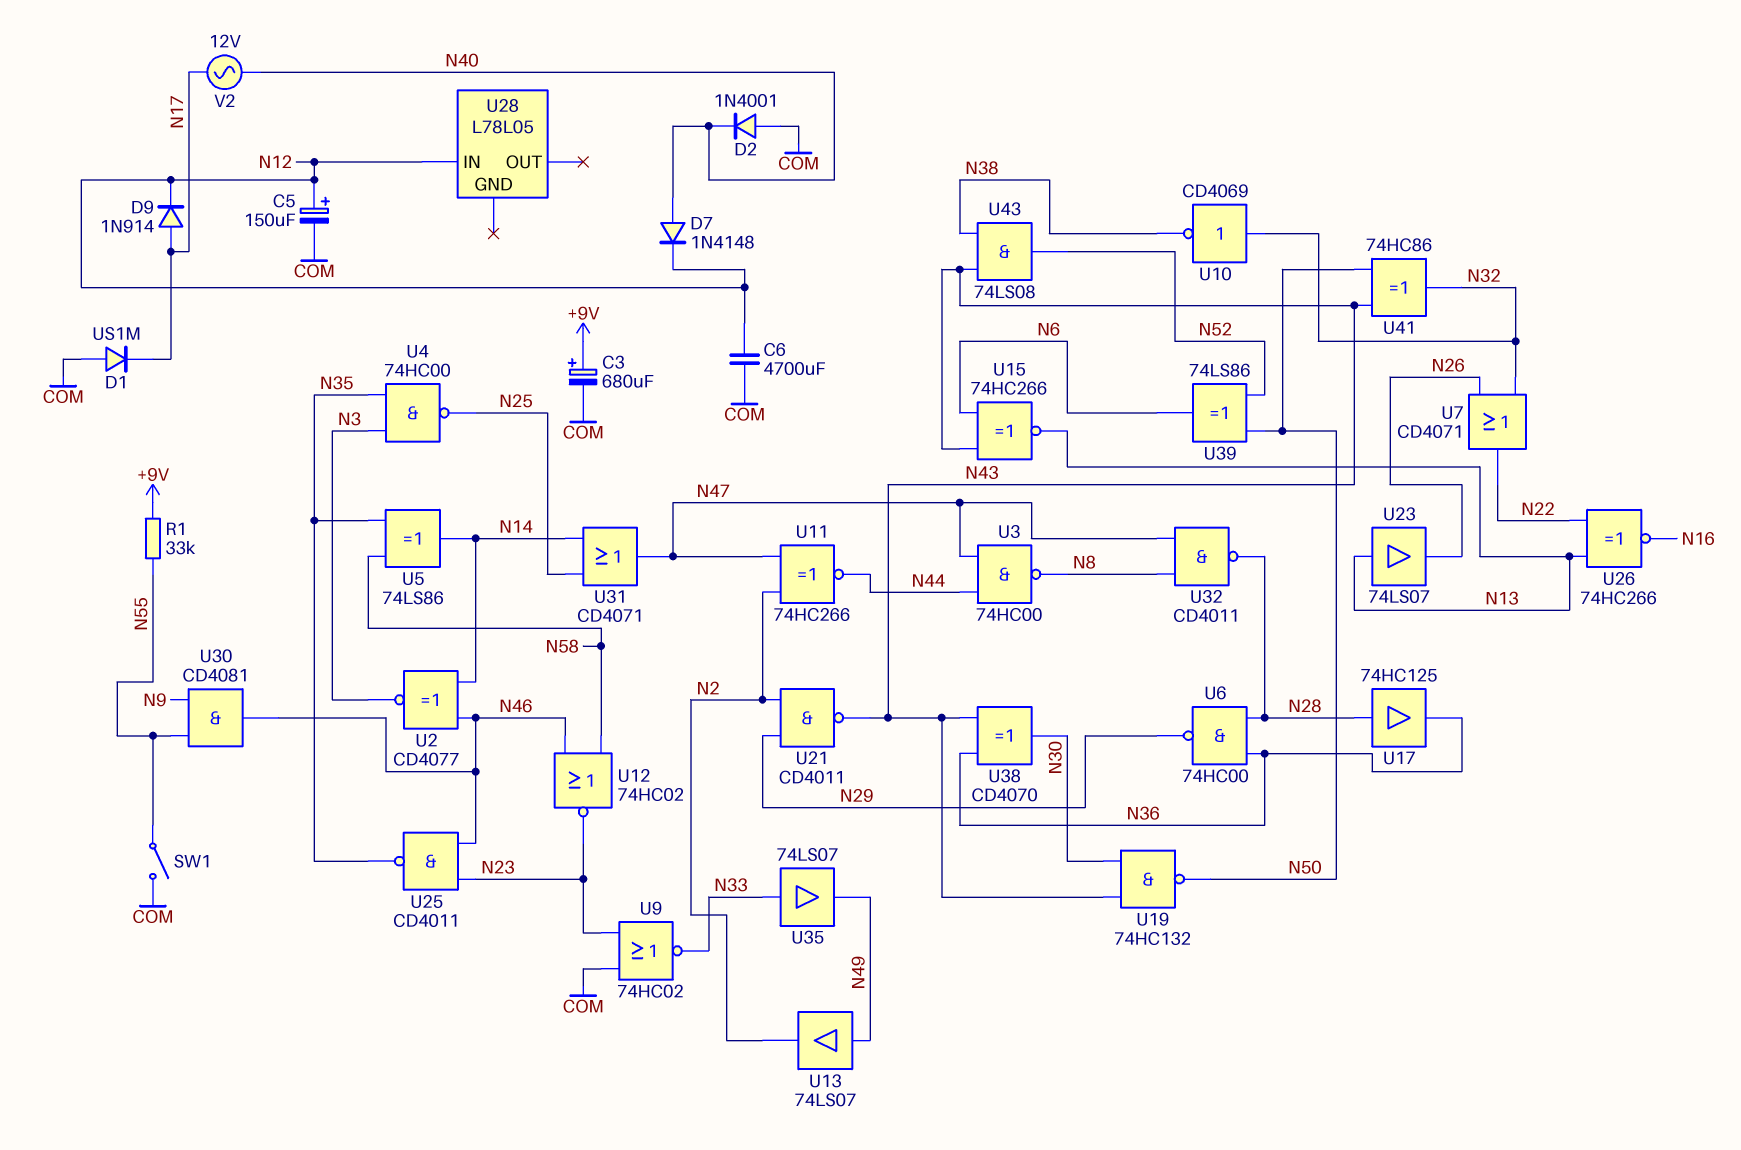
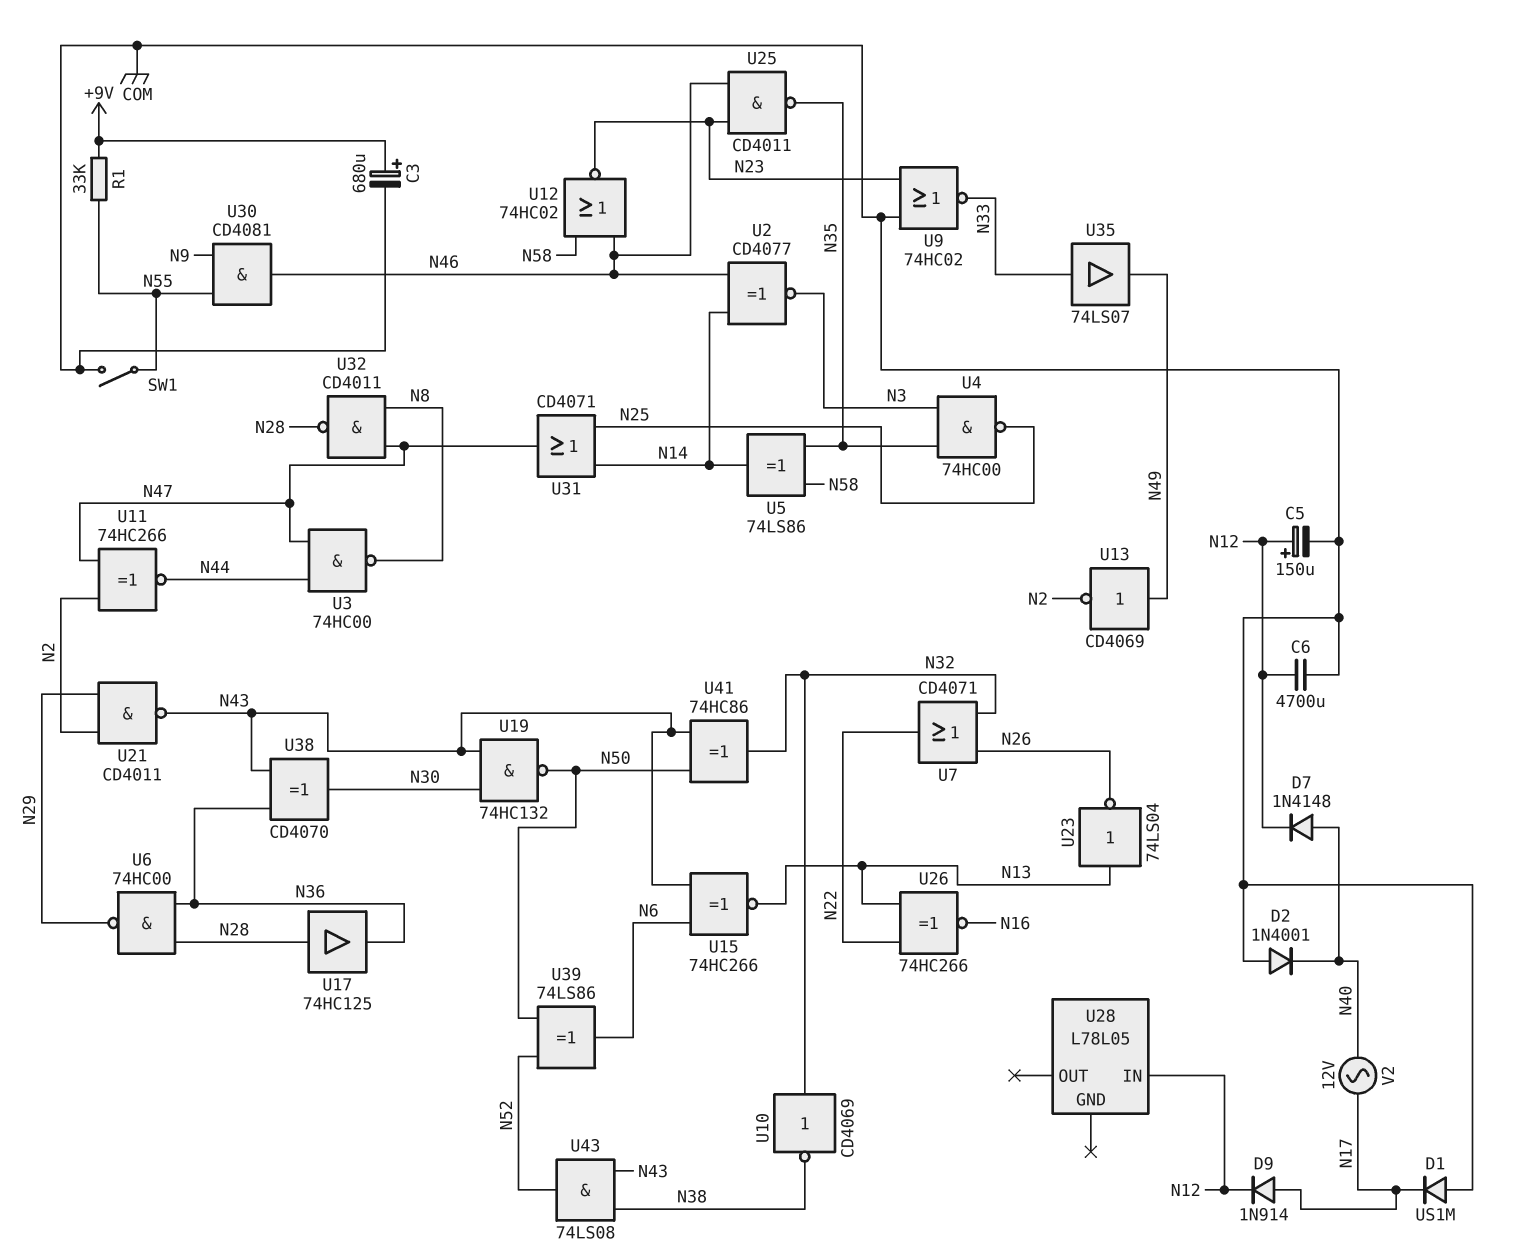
U13: buffer 74LS07 (in N49, out N2) -> NOT CD4069 (in N49, out N2)
U23: buffer 74LS07 (in N13, out N26) -> NOT 74LS04 (in N13, out N26)

